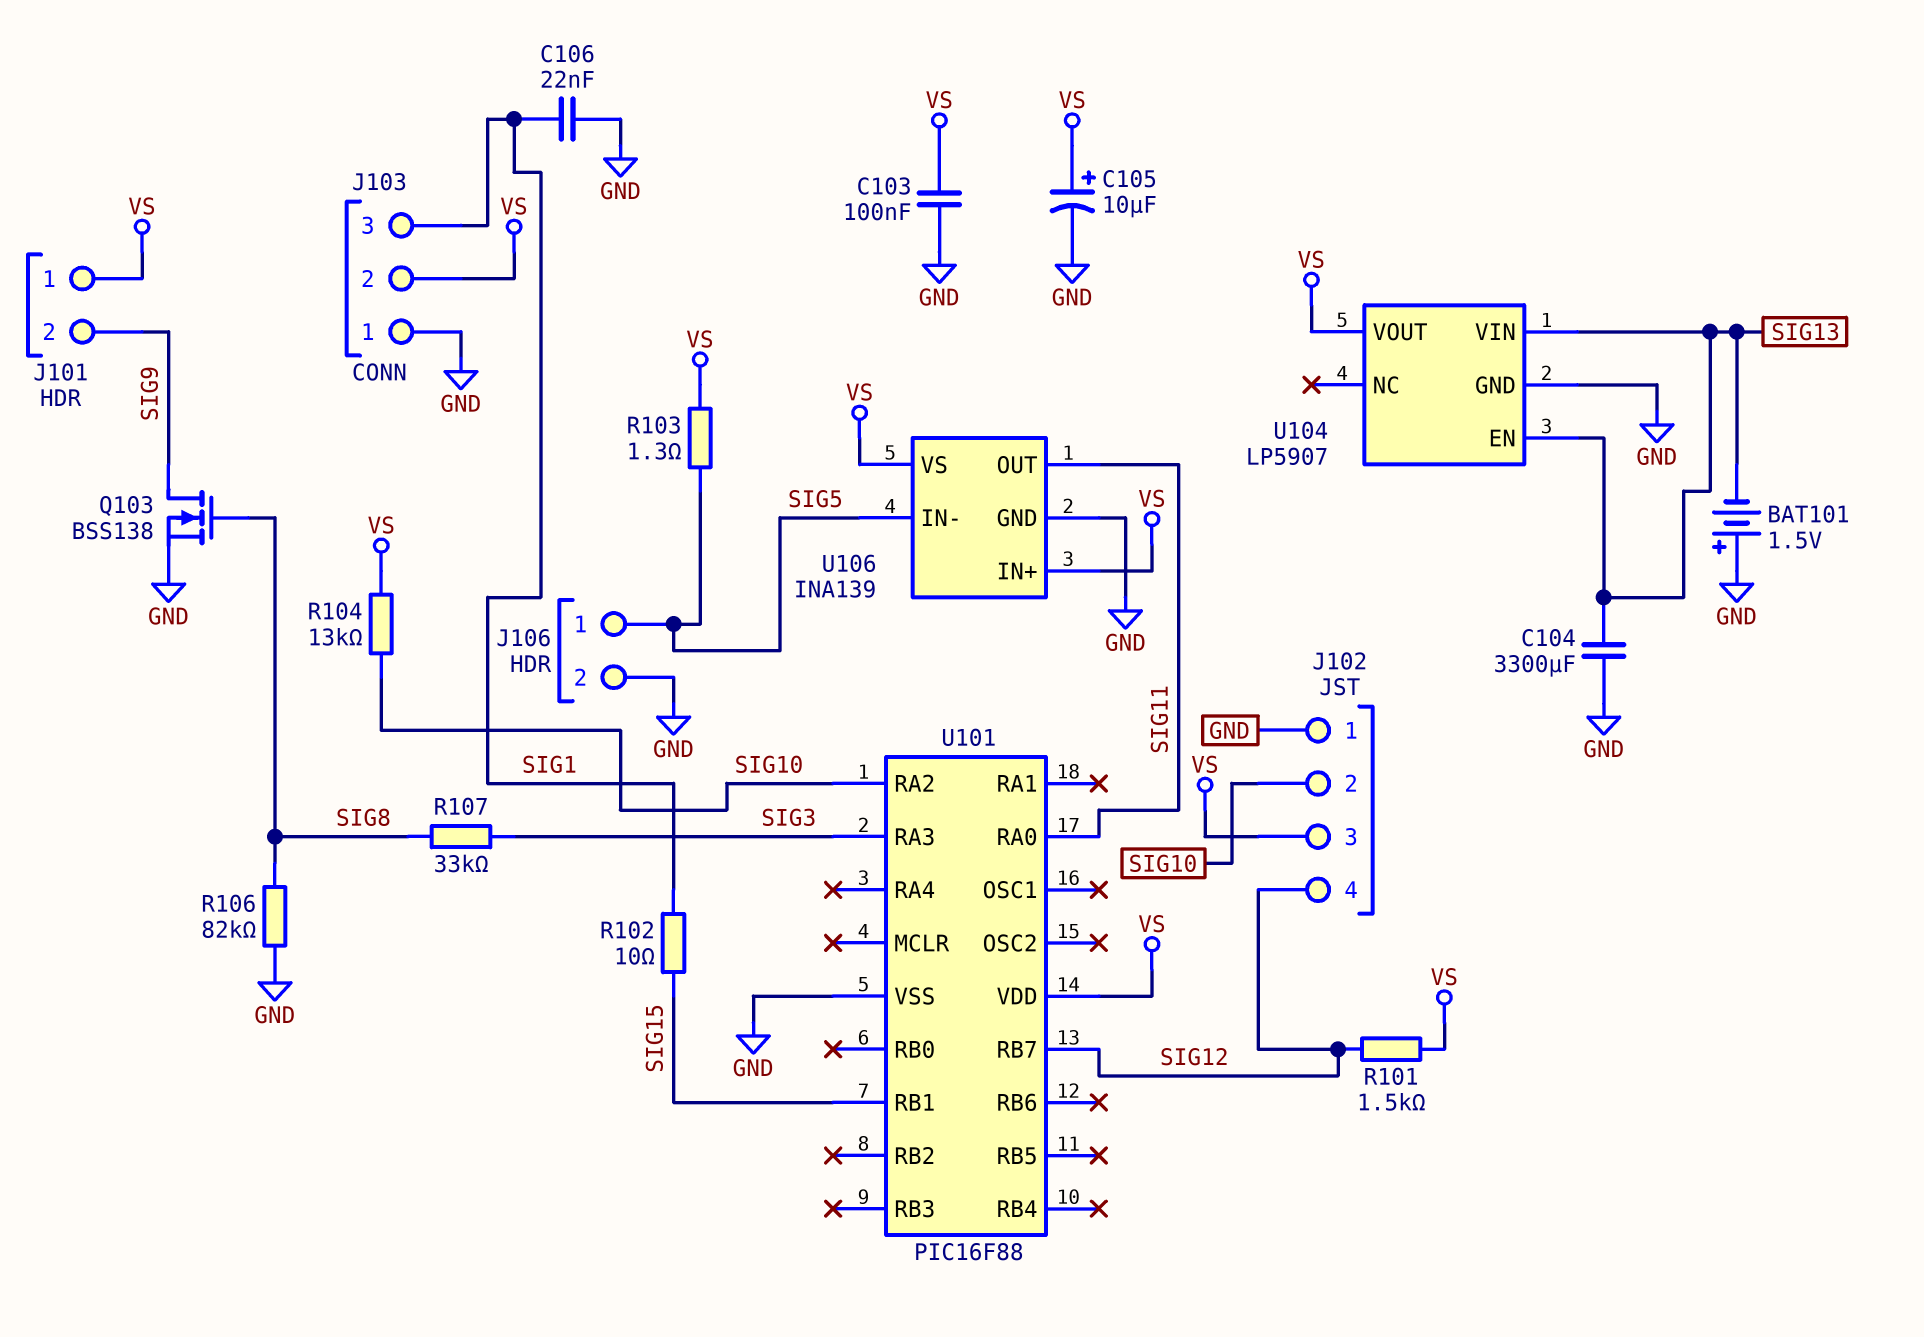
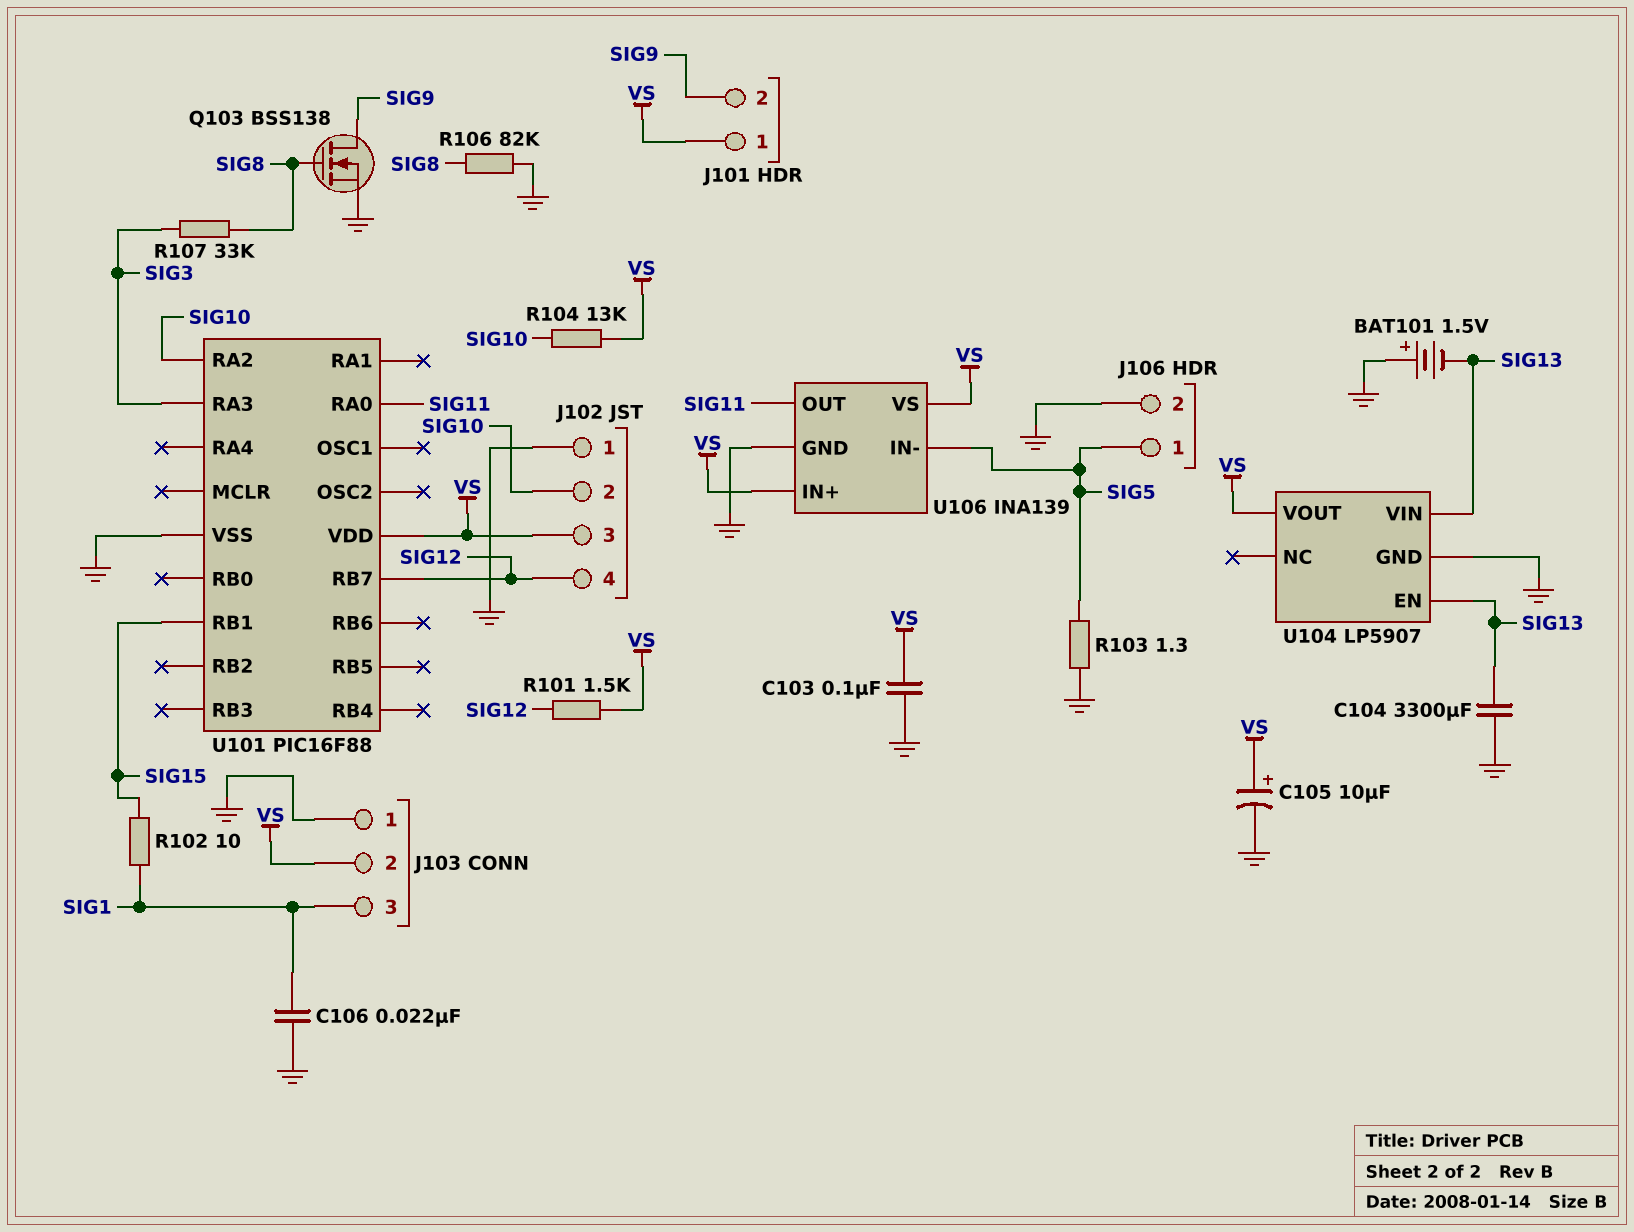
R103: 1.3 (SIG5, VS) -> 1.3 (GND, SIG5)

